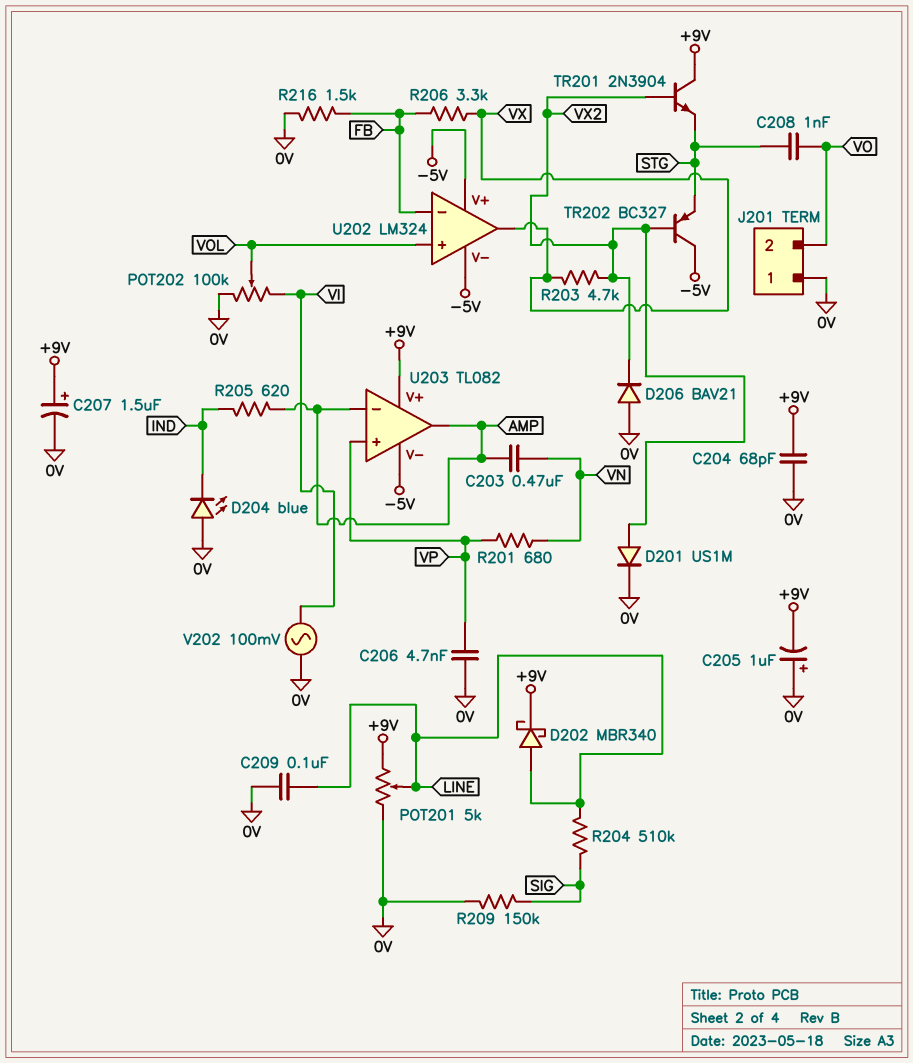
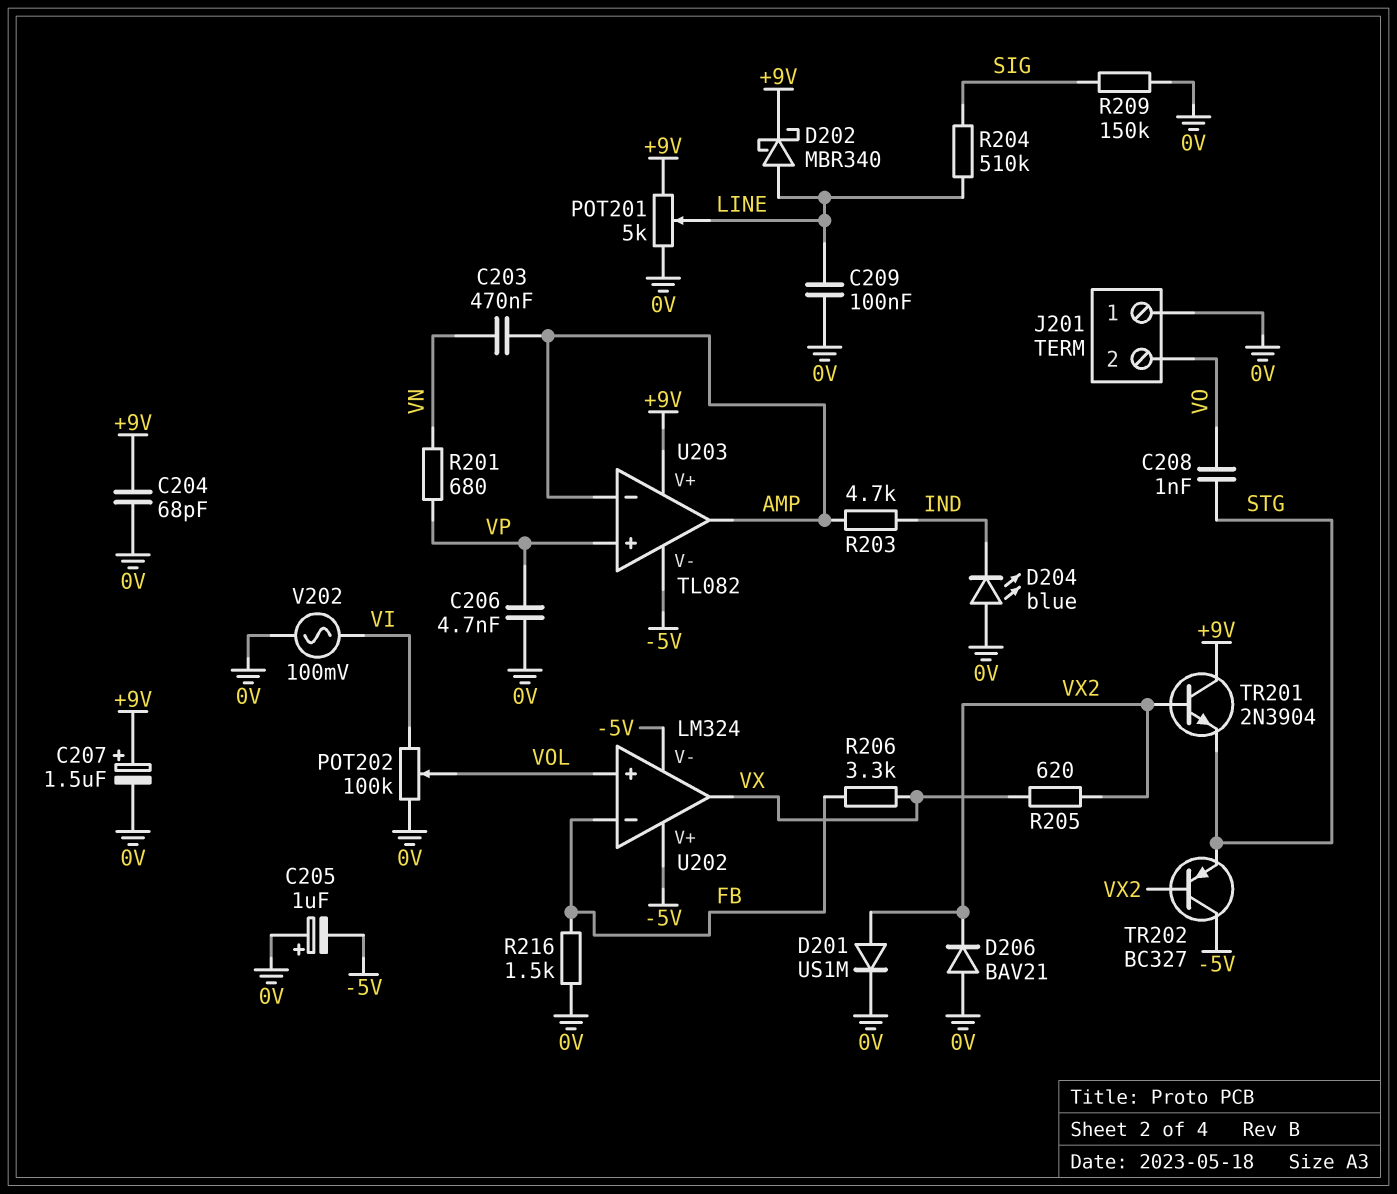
C205: 1uF (plus 0V, minus +9V) -> 1uF (plus 0V, minus -5V)
R203: 4.7k (VX, VX2) -> 4.7k (AMP, IND)
R205: 620 (AMP, IND) -> 620 (VX, VX2)

